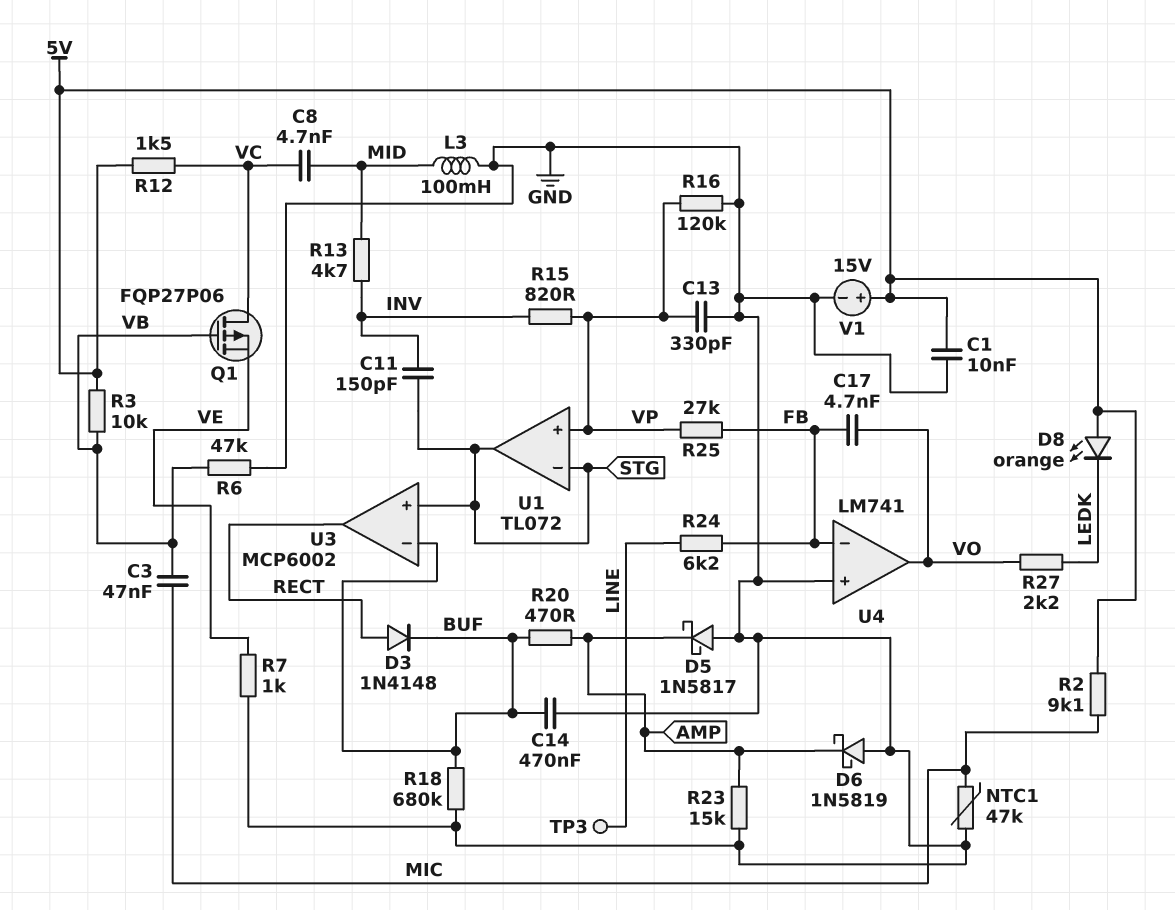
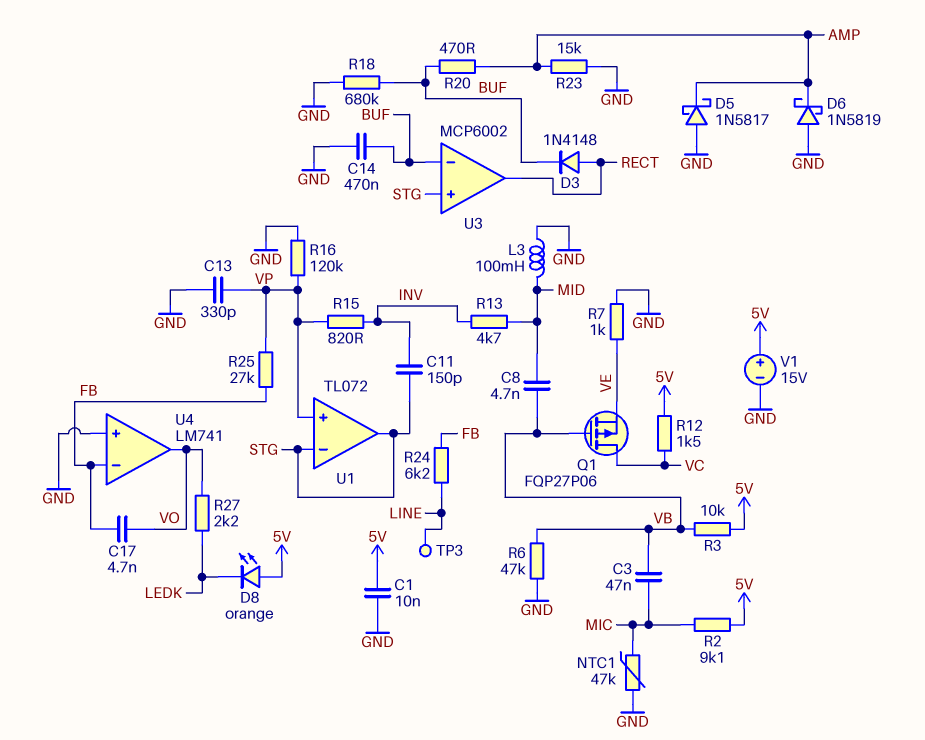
C8: 4.7nF (MID, VC) -> 4.7nF (MID, VB)

